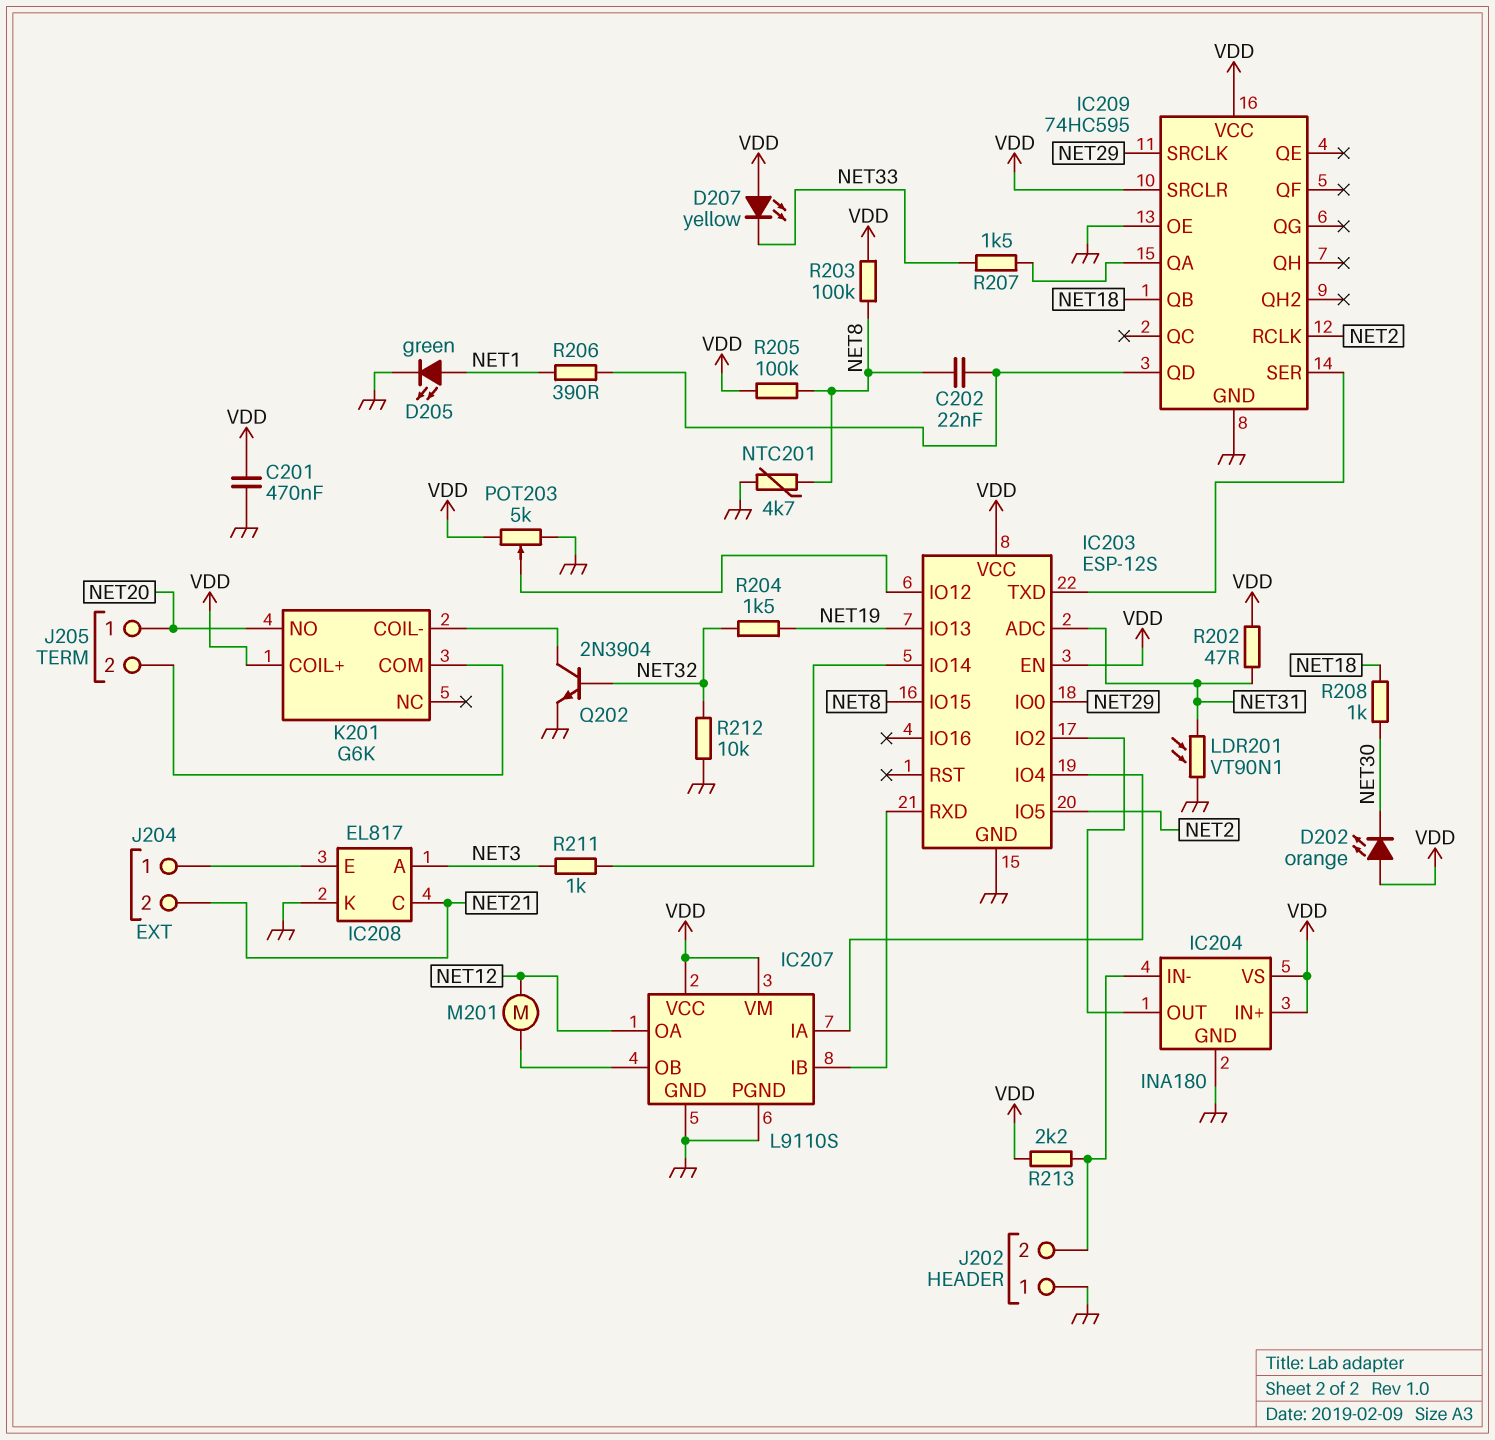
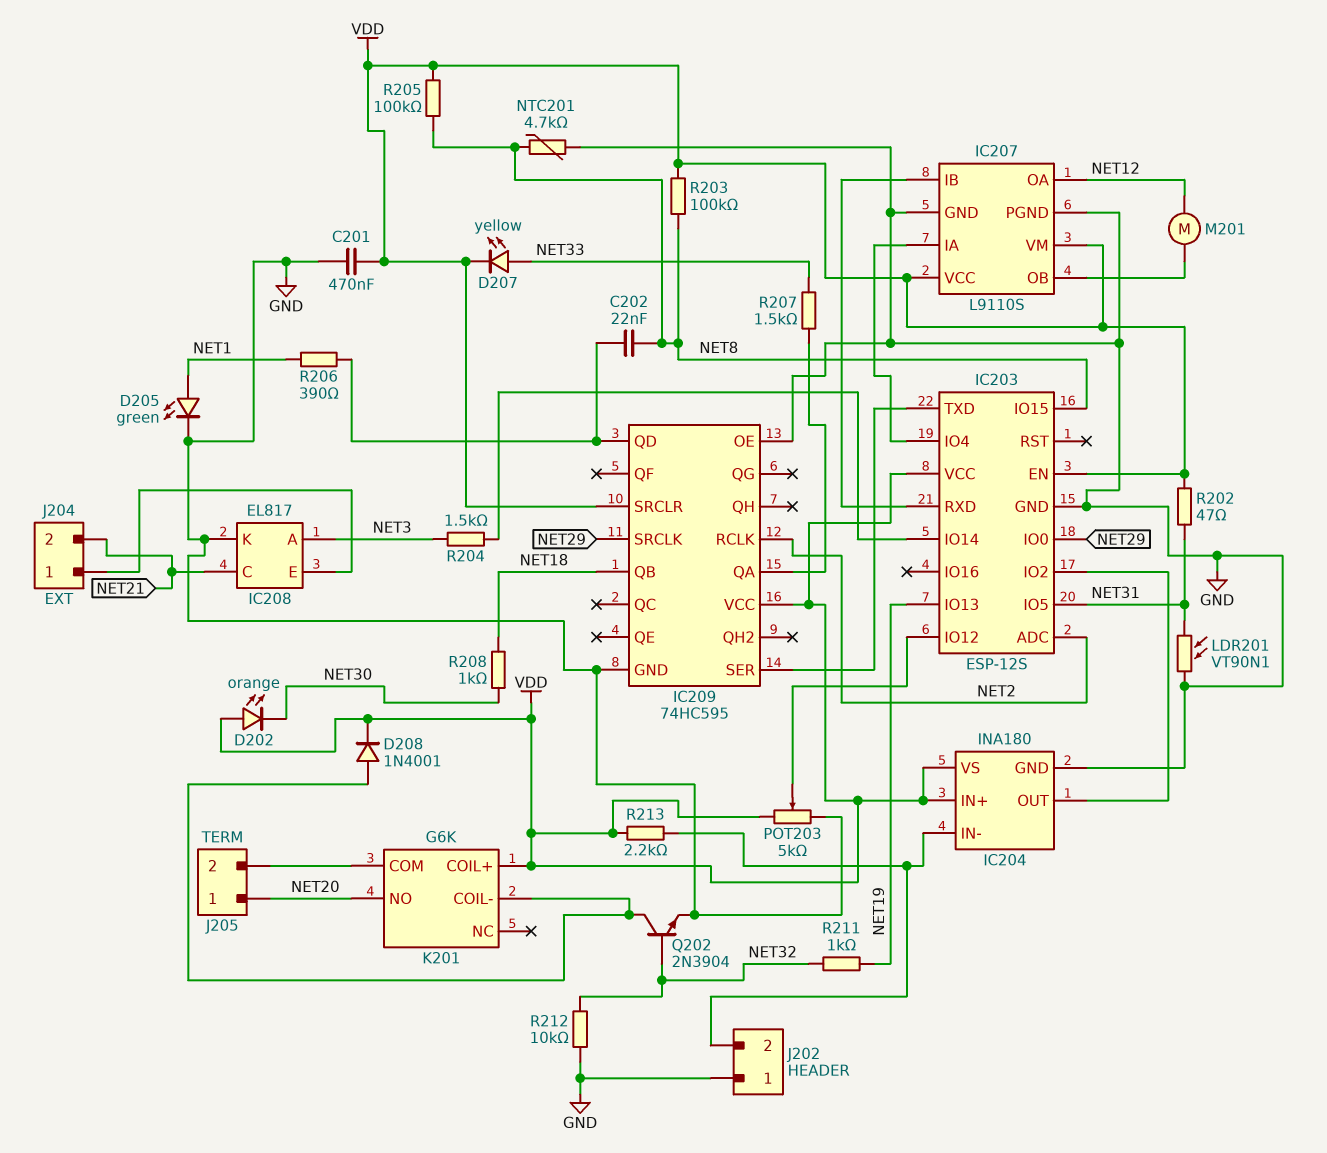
D207: LED yellow (A VDD, K NET33) -> LED yellow (A NET33, K VDD)
D208: none -> diode 1N4001 (A K201/COIL-, K VDD)
IC203 pin ADC: NET31 -> NET2
IC203 pin IO5: NET2 -> NET31
R204: 1.5k (NET19, NET32) -> 1.5k (IC203/IO14, NET3)
R211: 1k (IC203/IO14, NET3) -> 1k (NET19, NET32)

